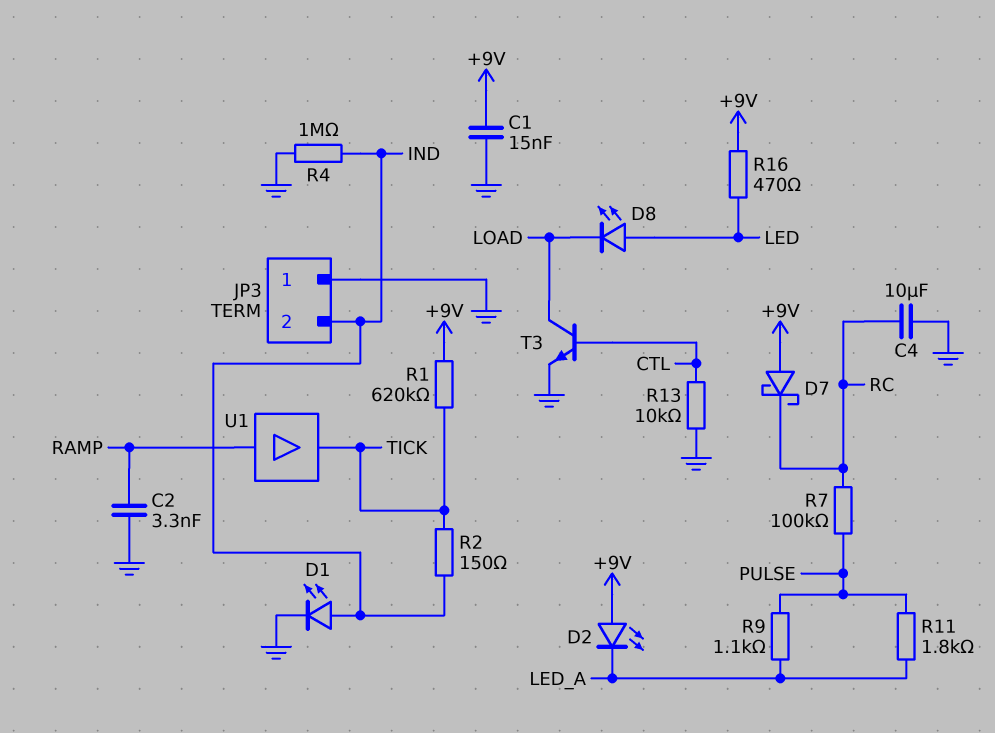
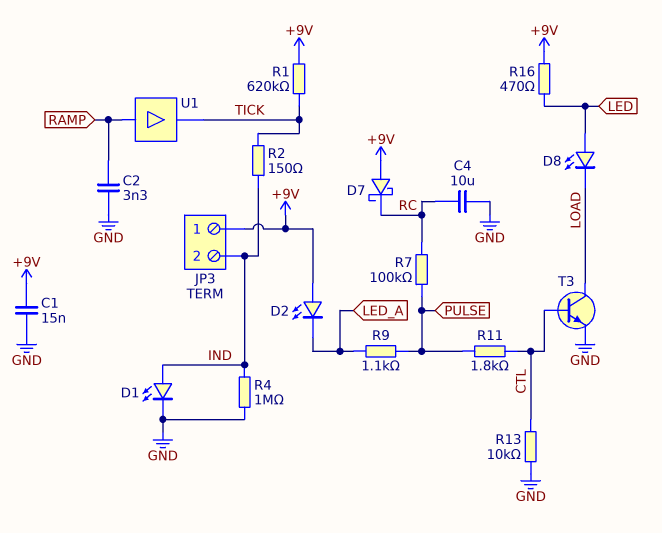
JP3 pin 1: GND -> +9V
R11: 1.8k (LED_A, PULSE) -> 1.8k (CTL, PULSE)

